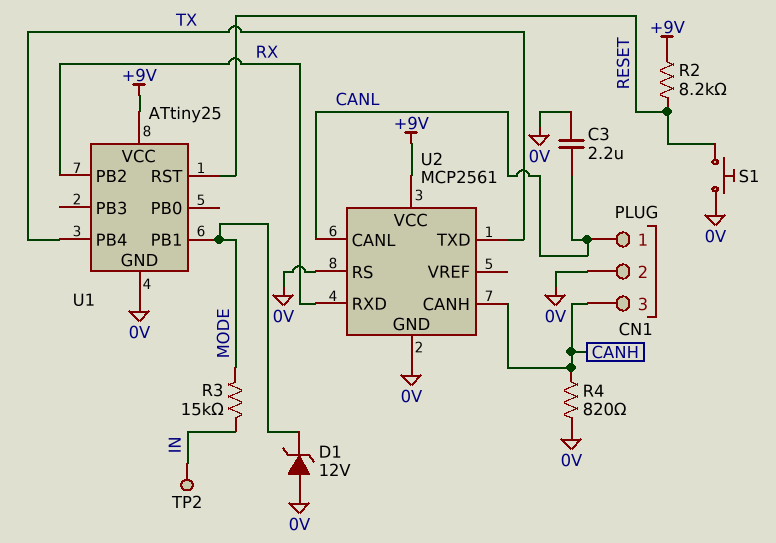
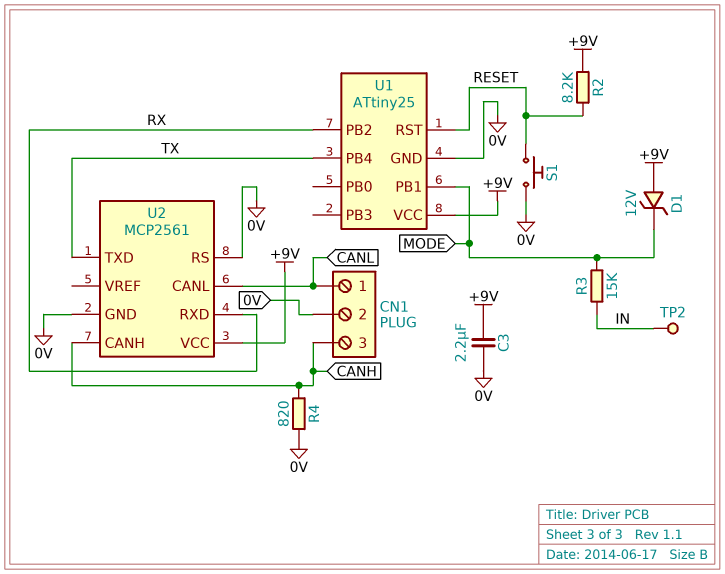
C3: 2.2uF (0V, CANL) -> 2.2uF (+9V, 0V)
D1: zener 12V (A 0V, K MODE) -> zener 12V (A +9V, K MODE)

